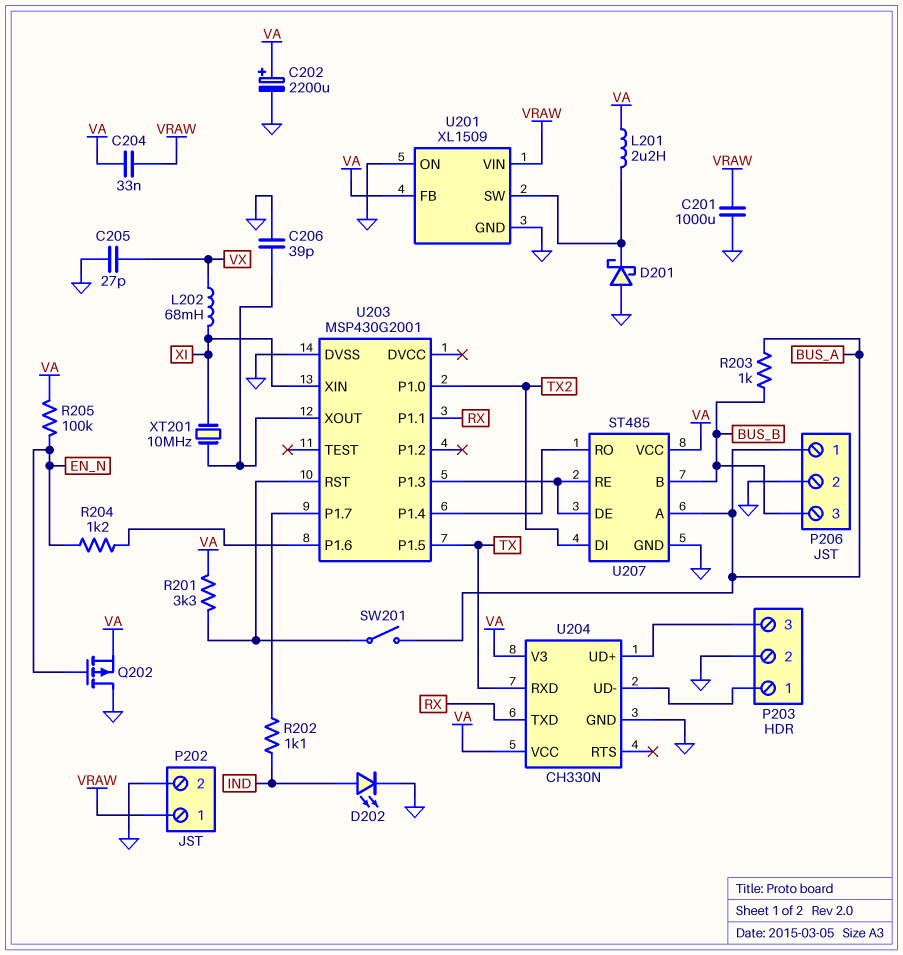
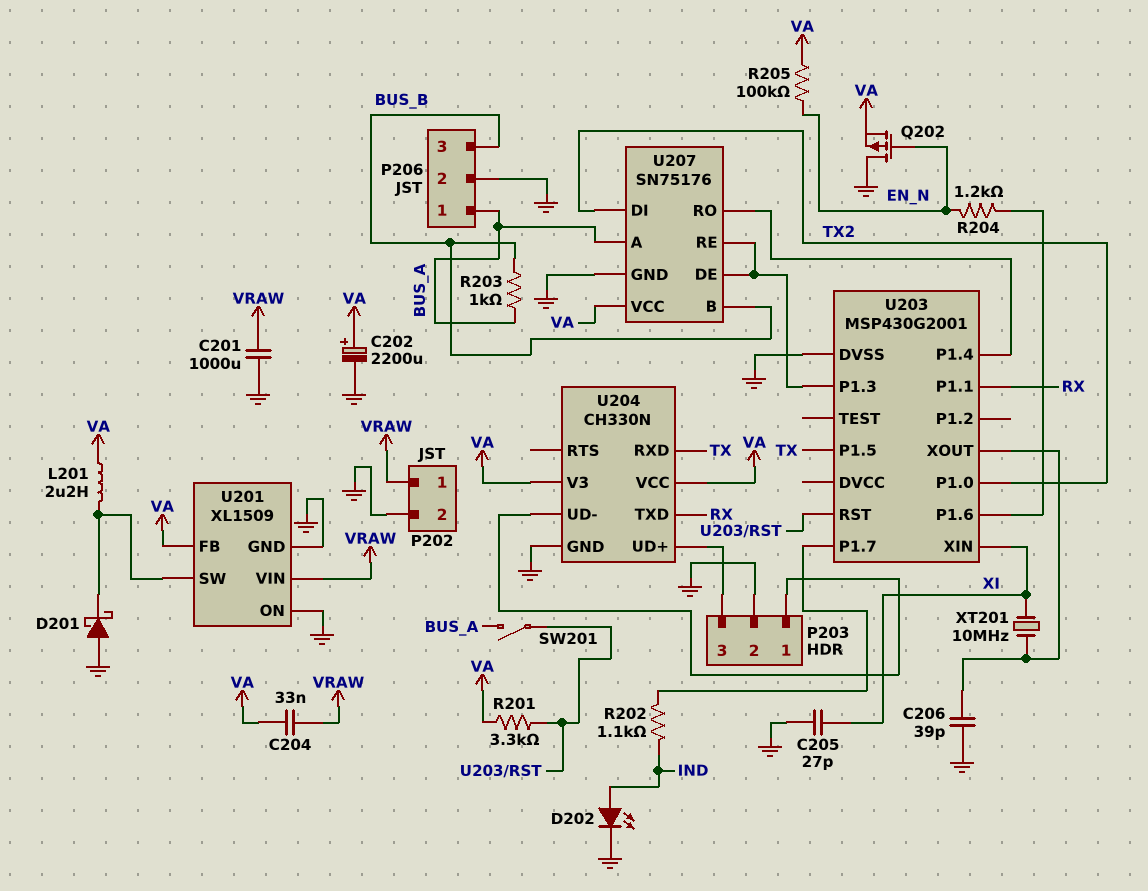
C205: 27pF (GND, VX) -> 27pF (GND, XI)
L202: 68mH (VX, XI) -> none
U207: ST485 -> SN75176

